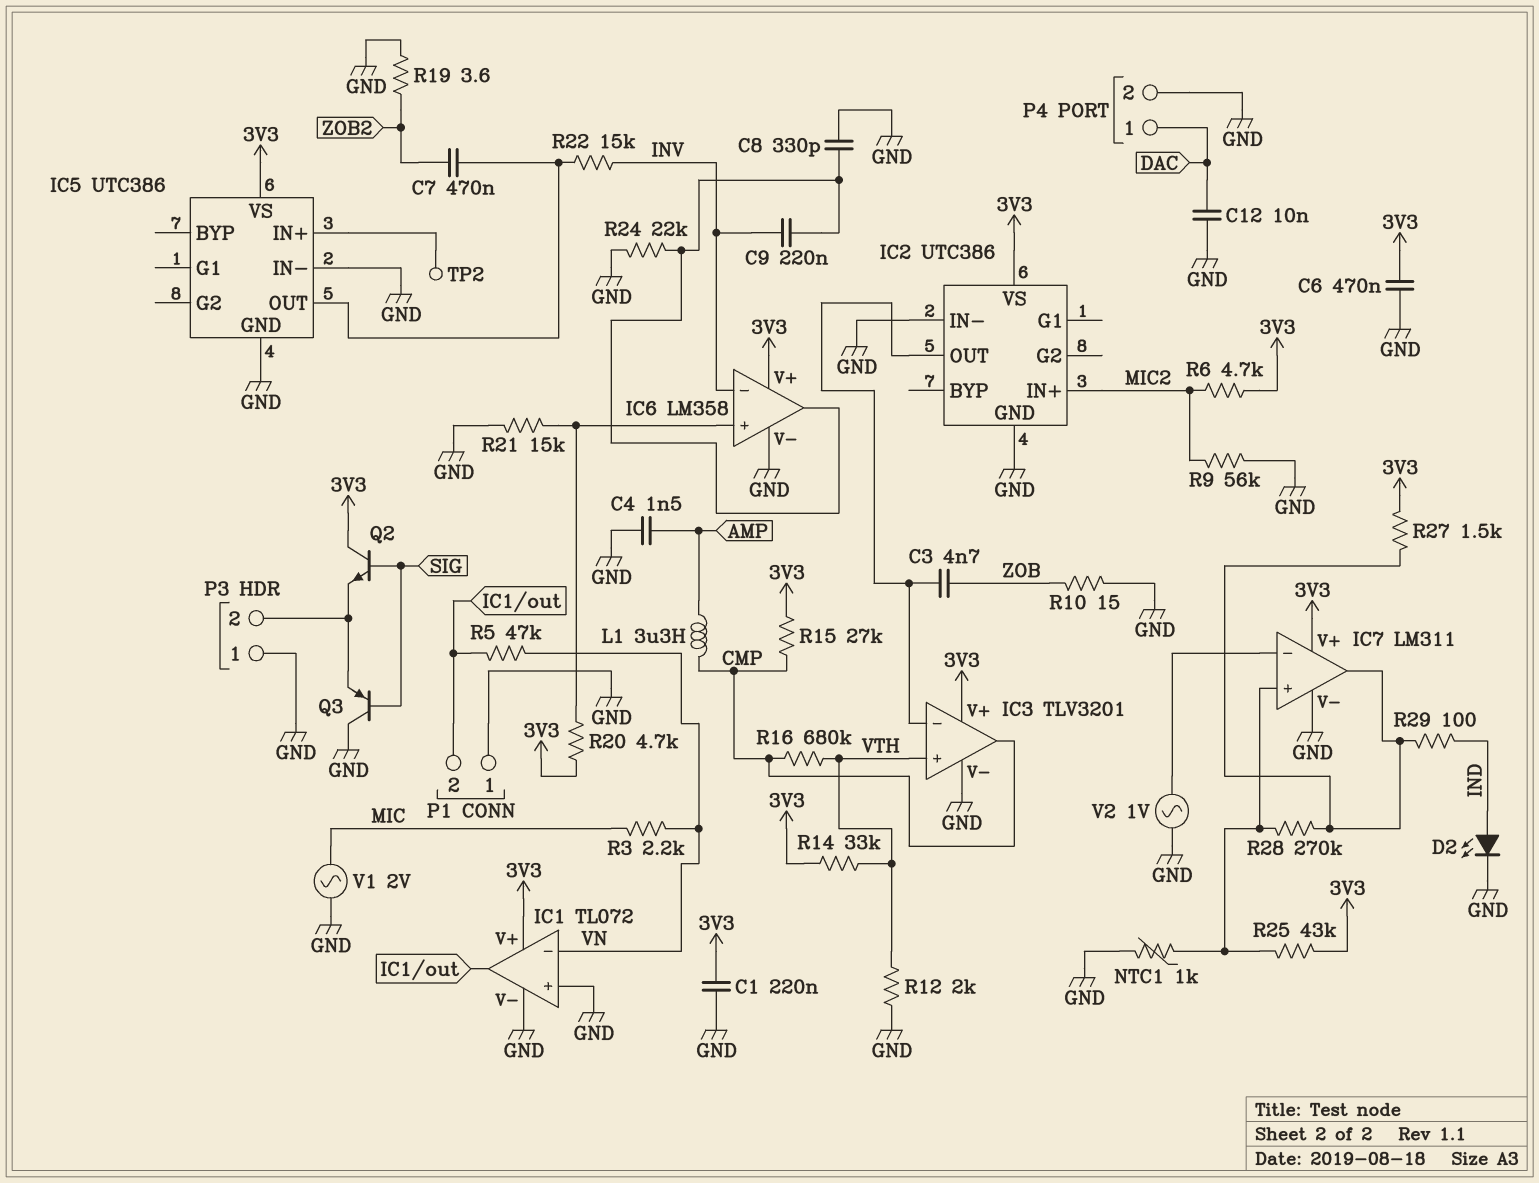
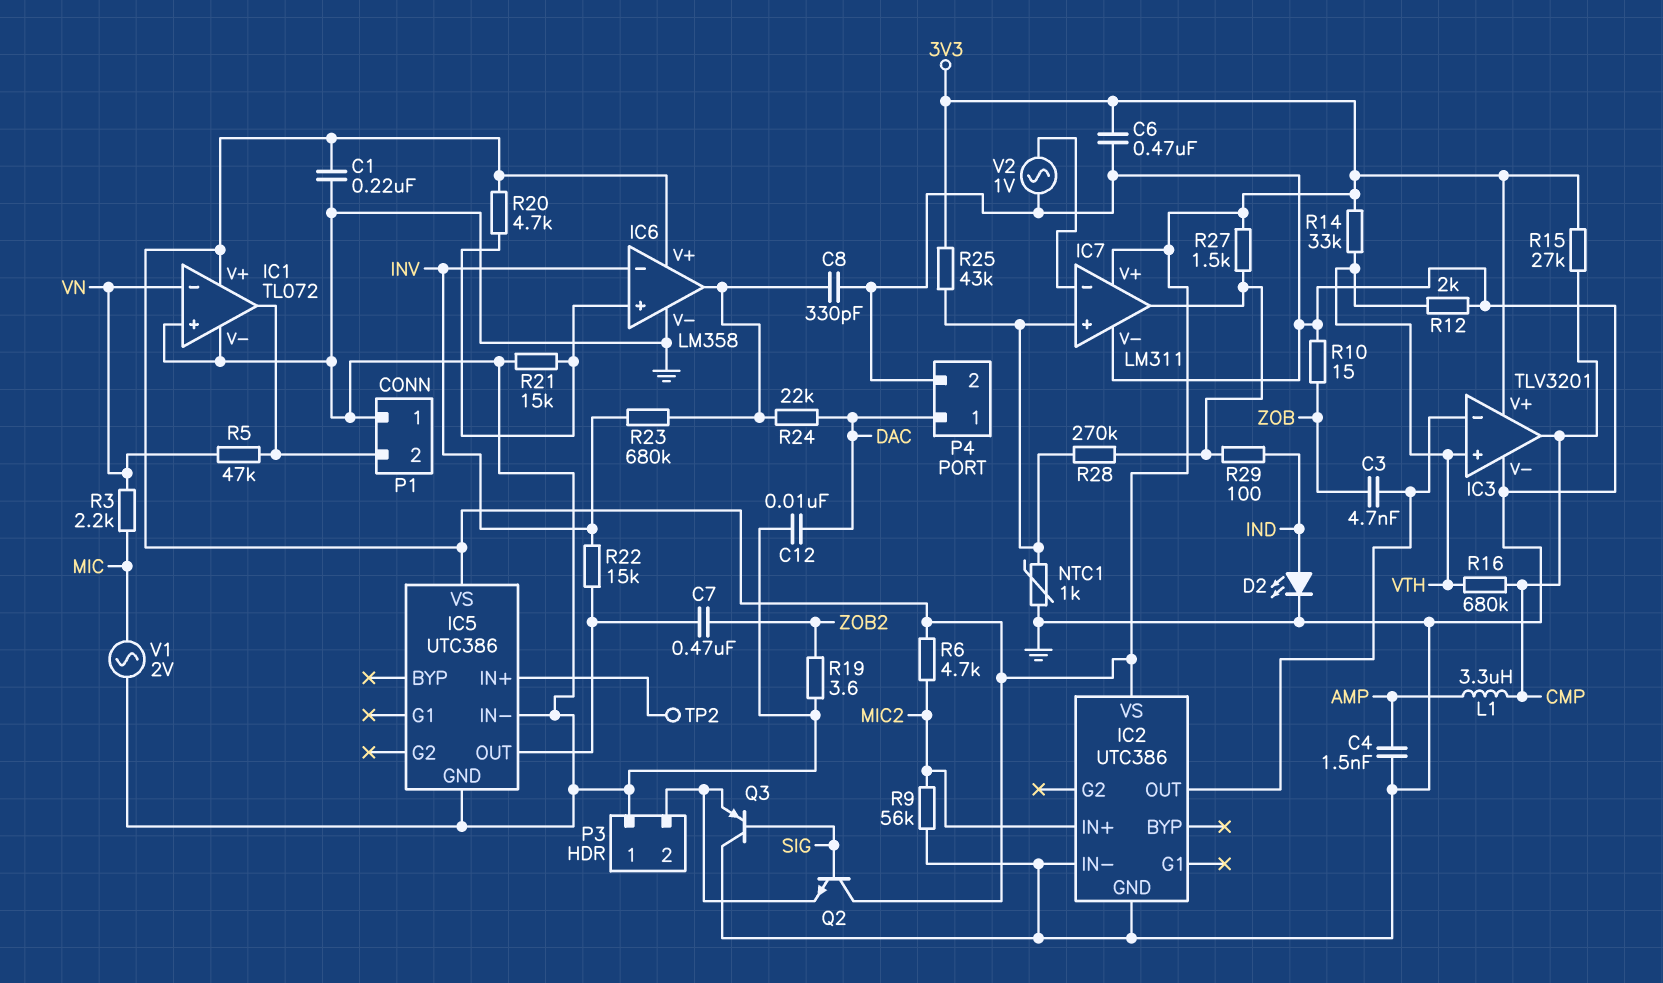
C9: 220nF (IC6/out, INV) -> none
R23: none -> 680k (IC6/out, INV)
R24: 22k (GND, IC6/out) -> 22k (DAC, IC6/out)

